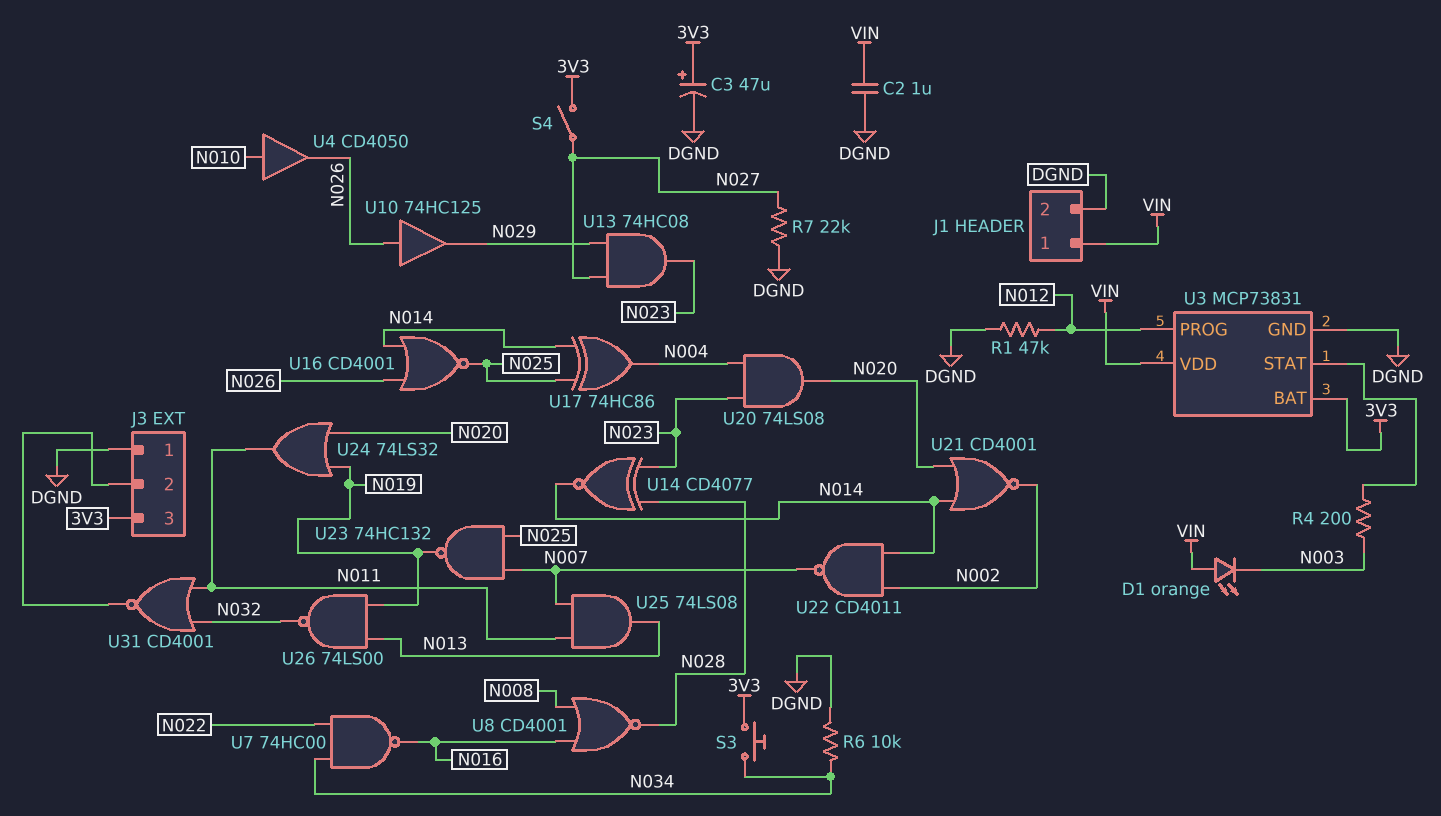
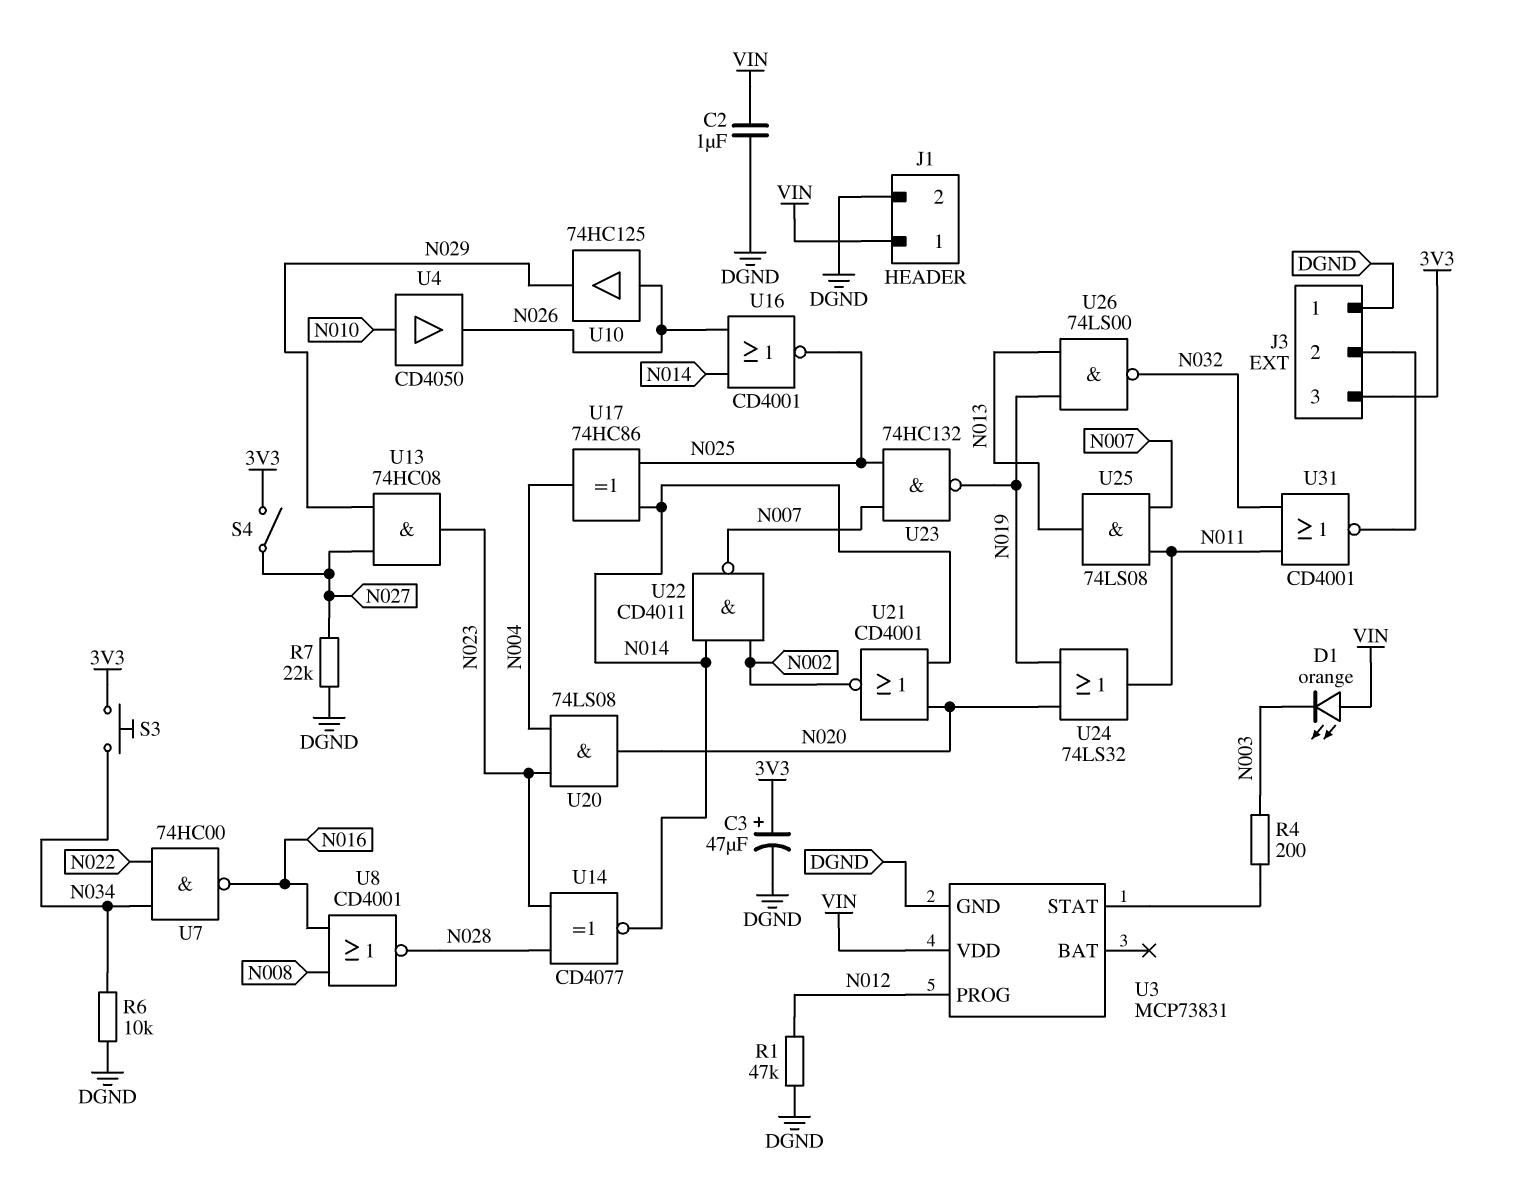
U3 pin BAT: 3V3 -> none

